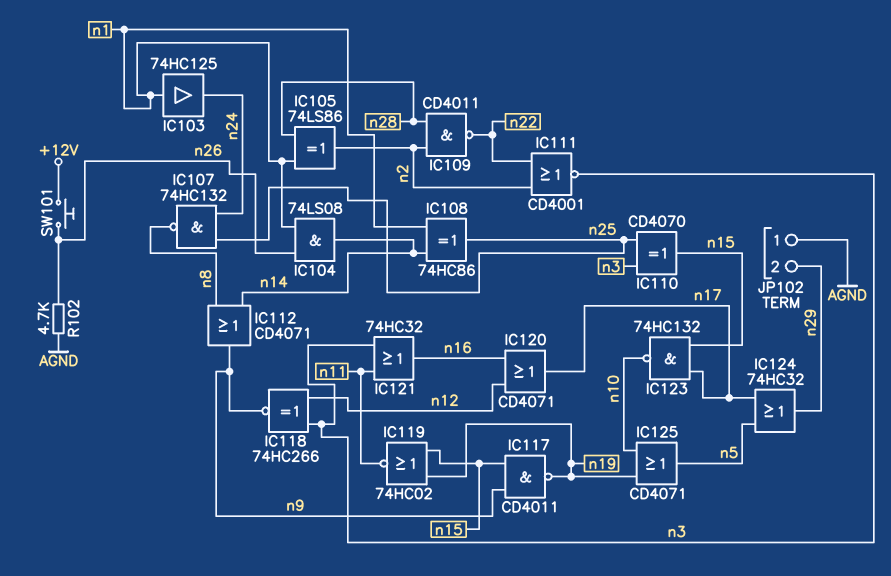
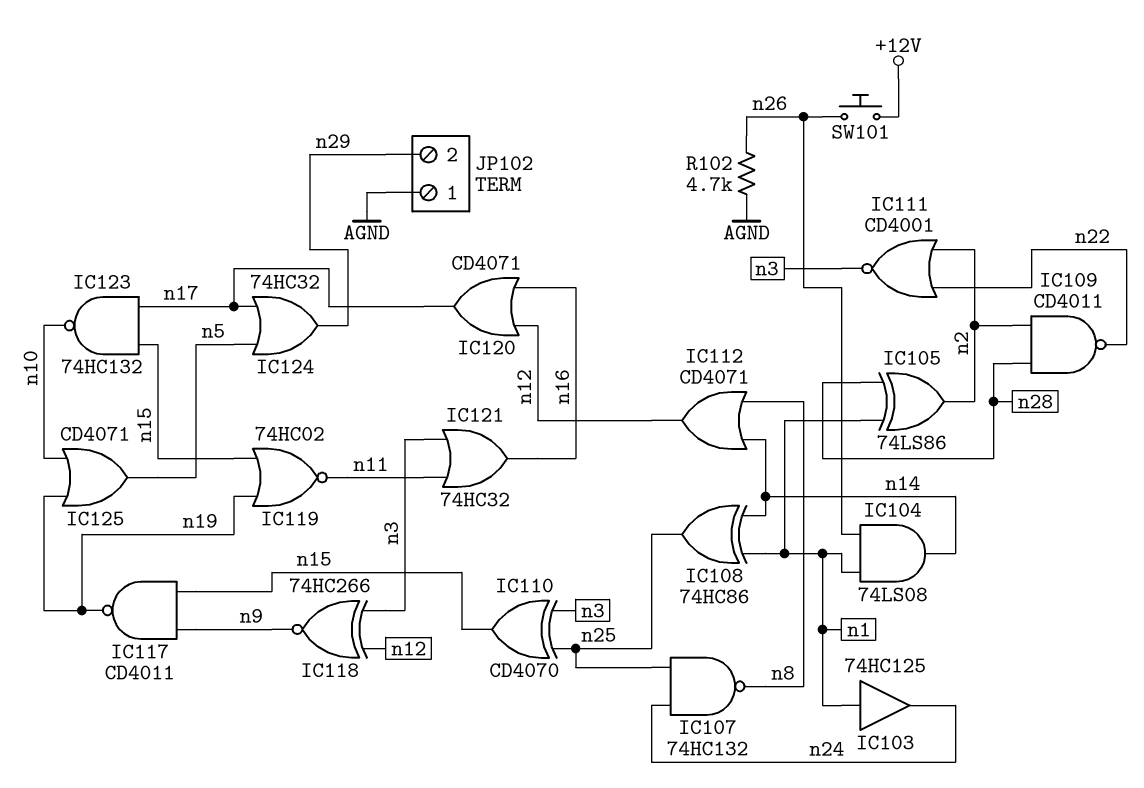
IC112: OR CD4071 (in n8, in n14, out n9) -> OR CD4071 (in n8, in n14, out n12)

